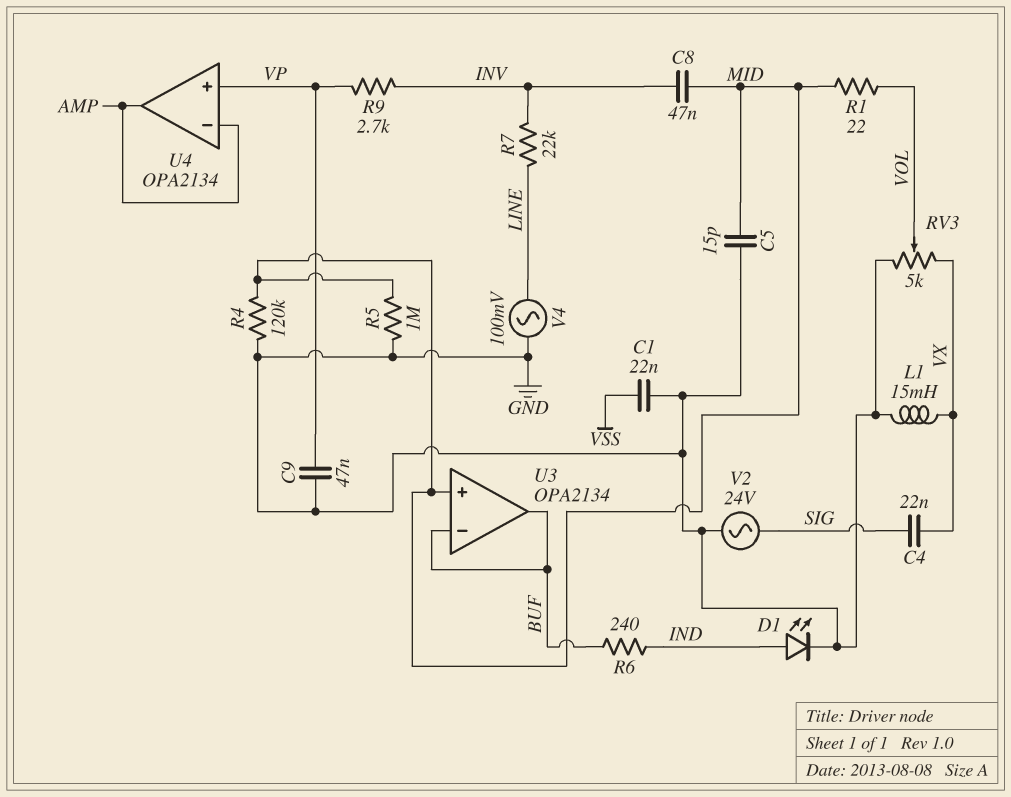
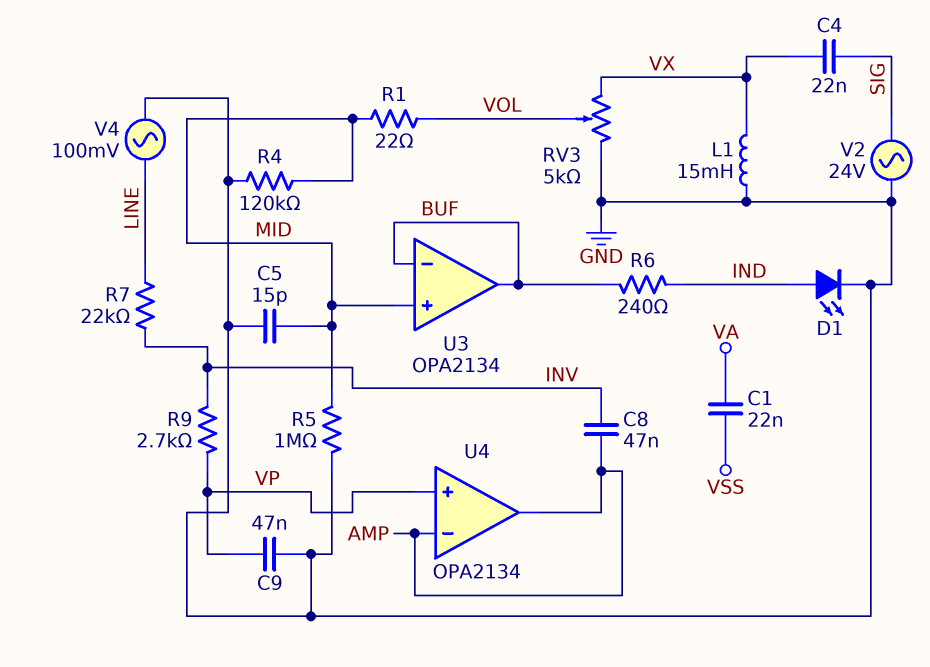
C1: 22nF (GND, VSS) -> 22nF (VA, VSS)
C8: 47nF (INV, MID) -> 47nF (AMP, INV)

